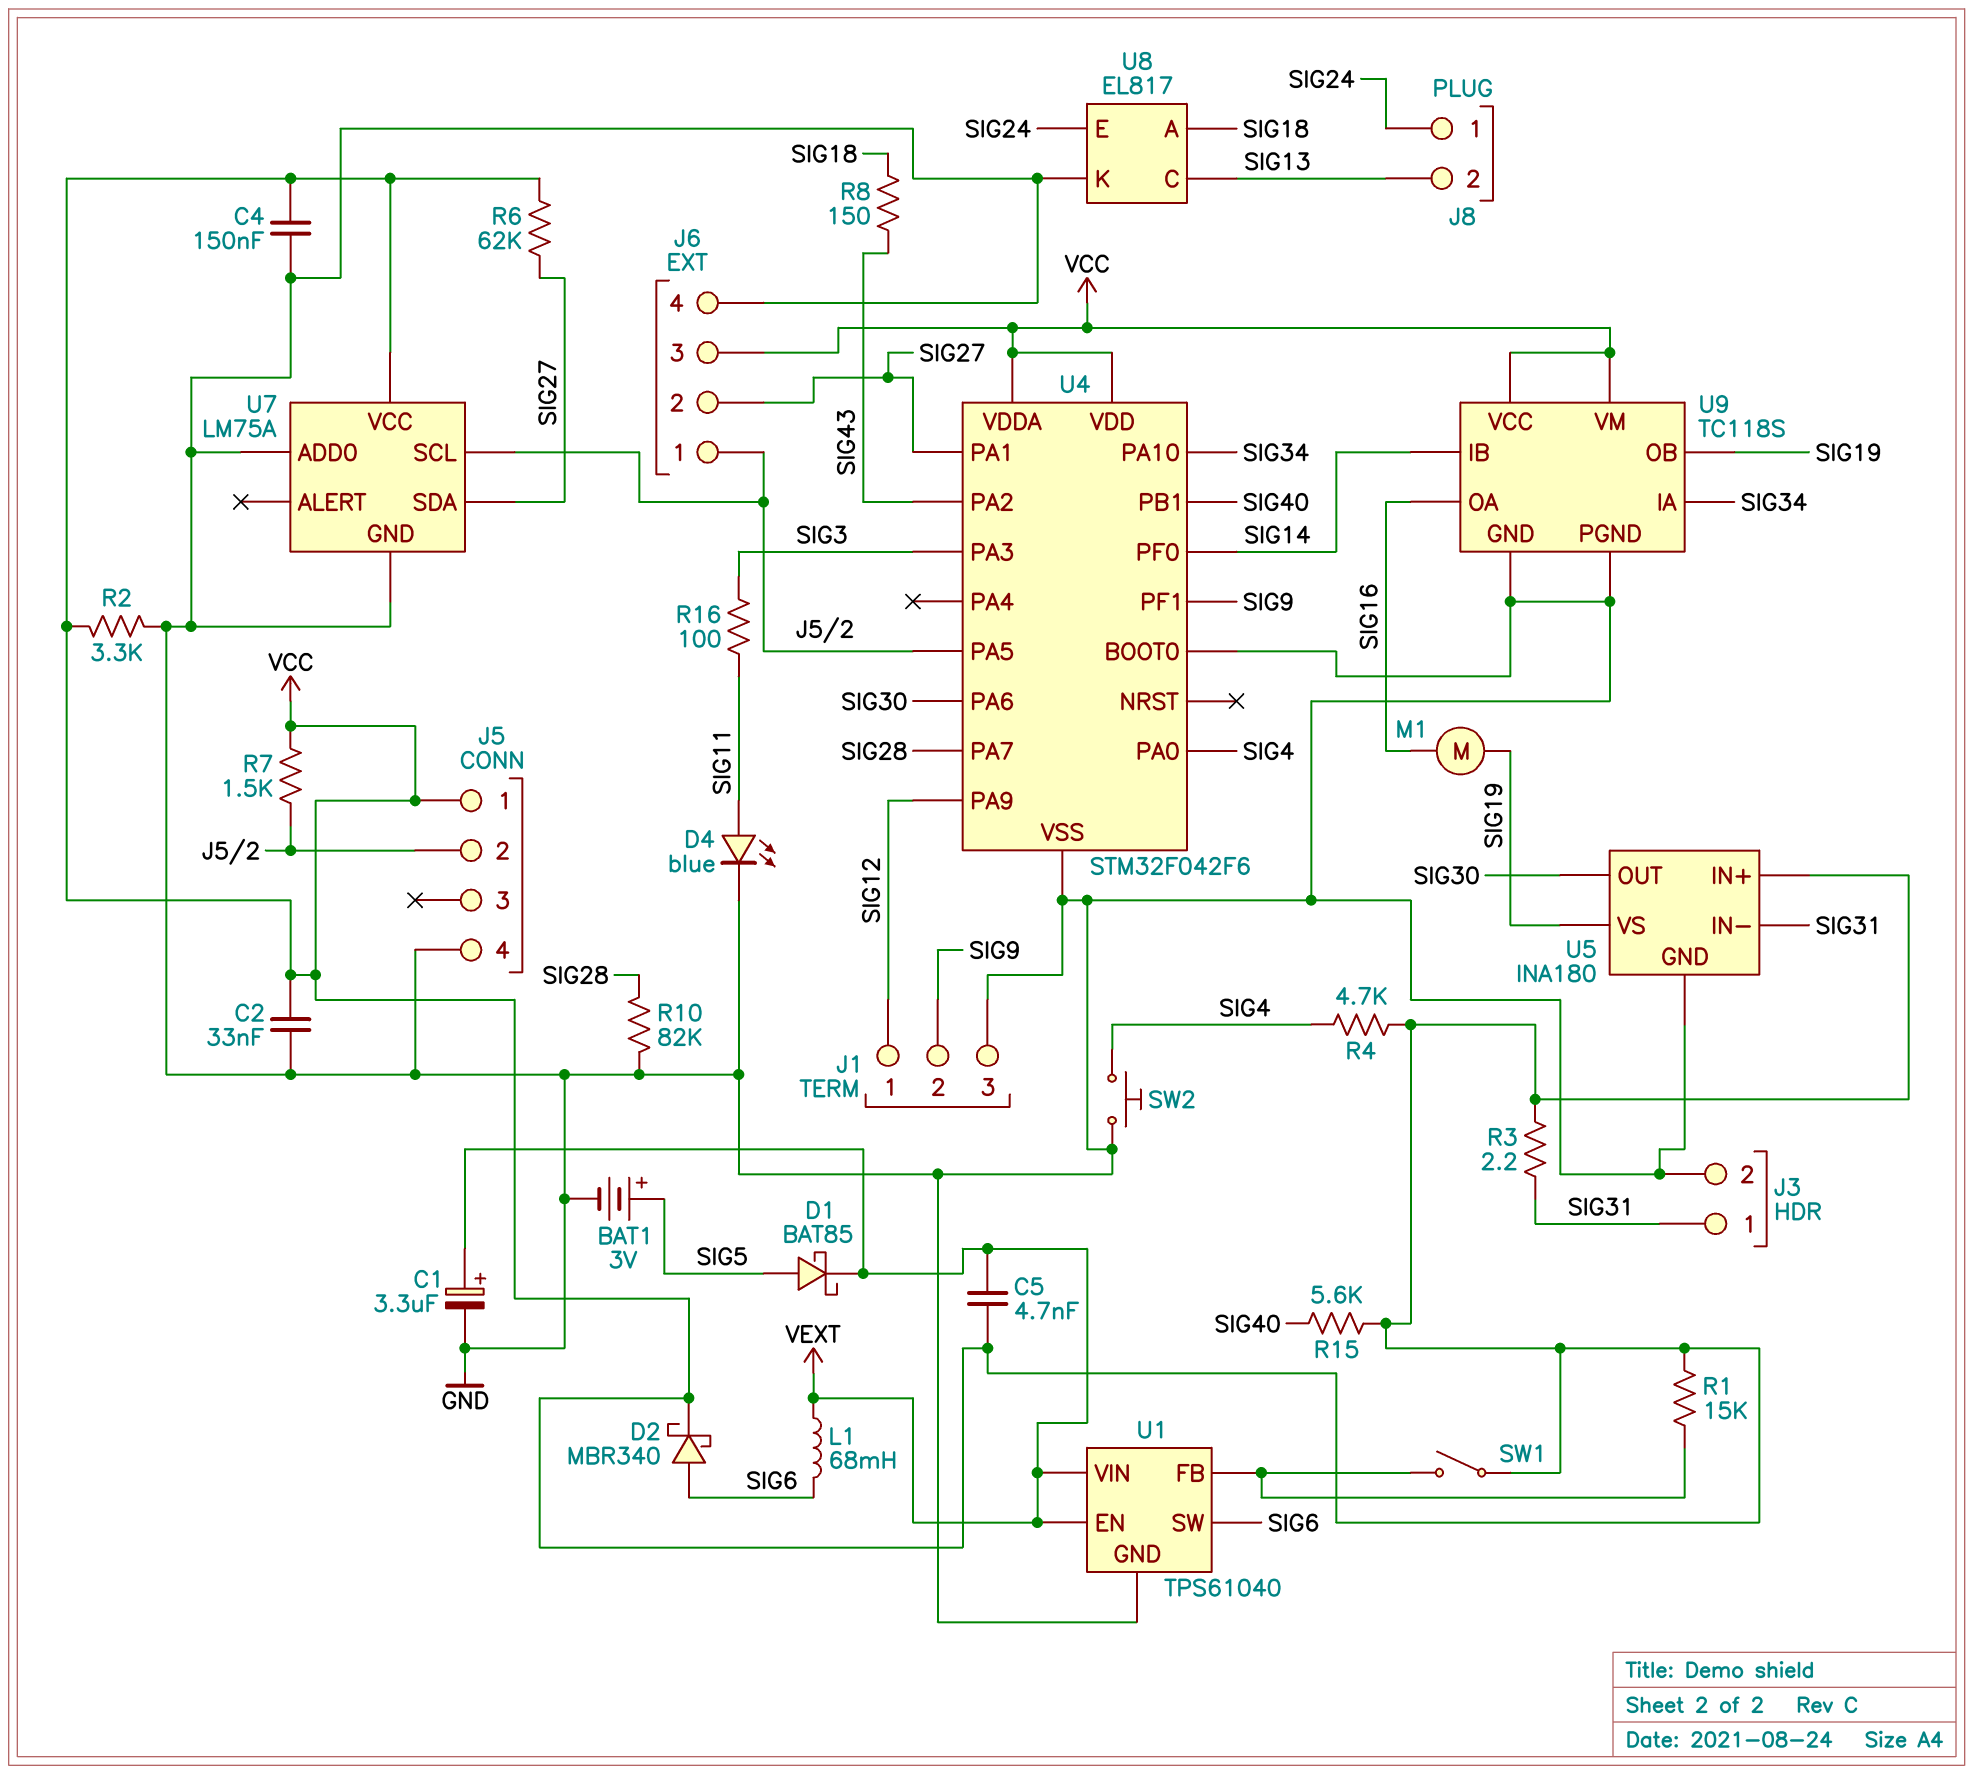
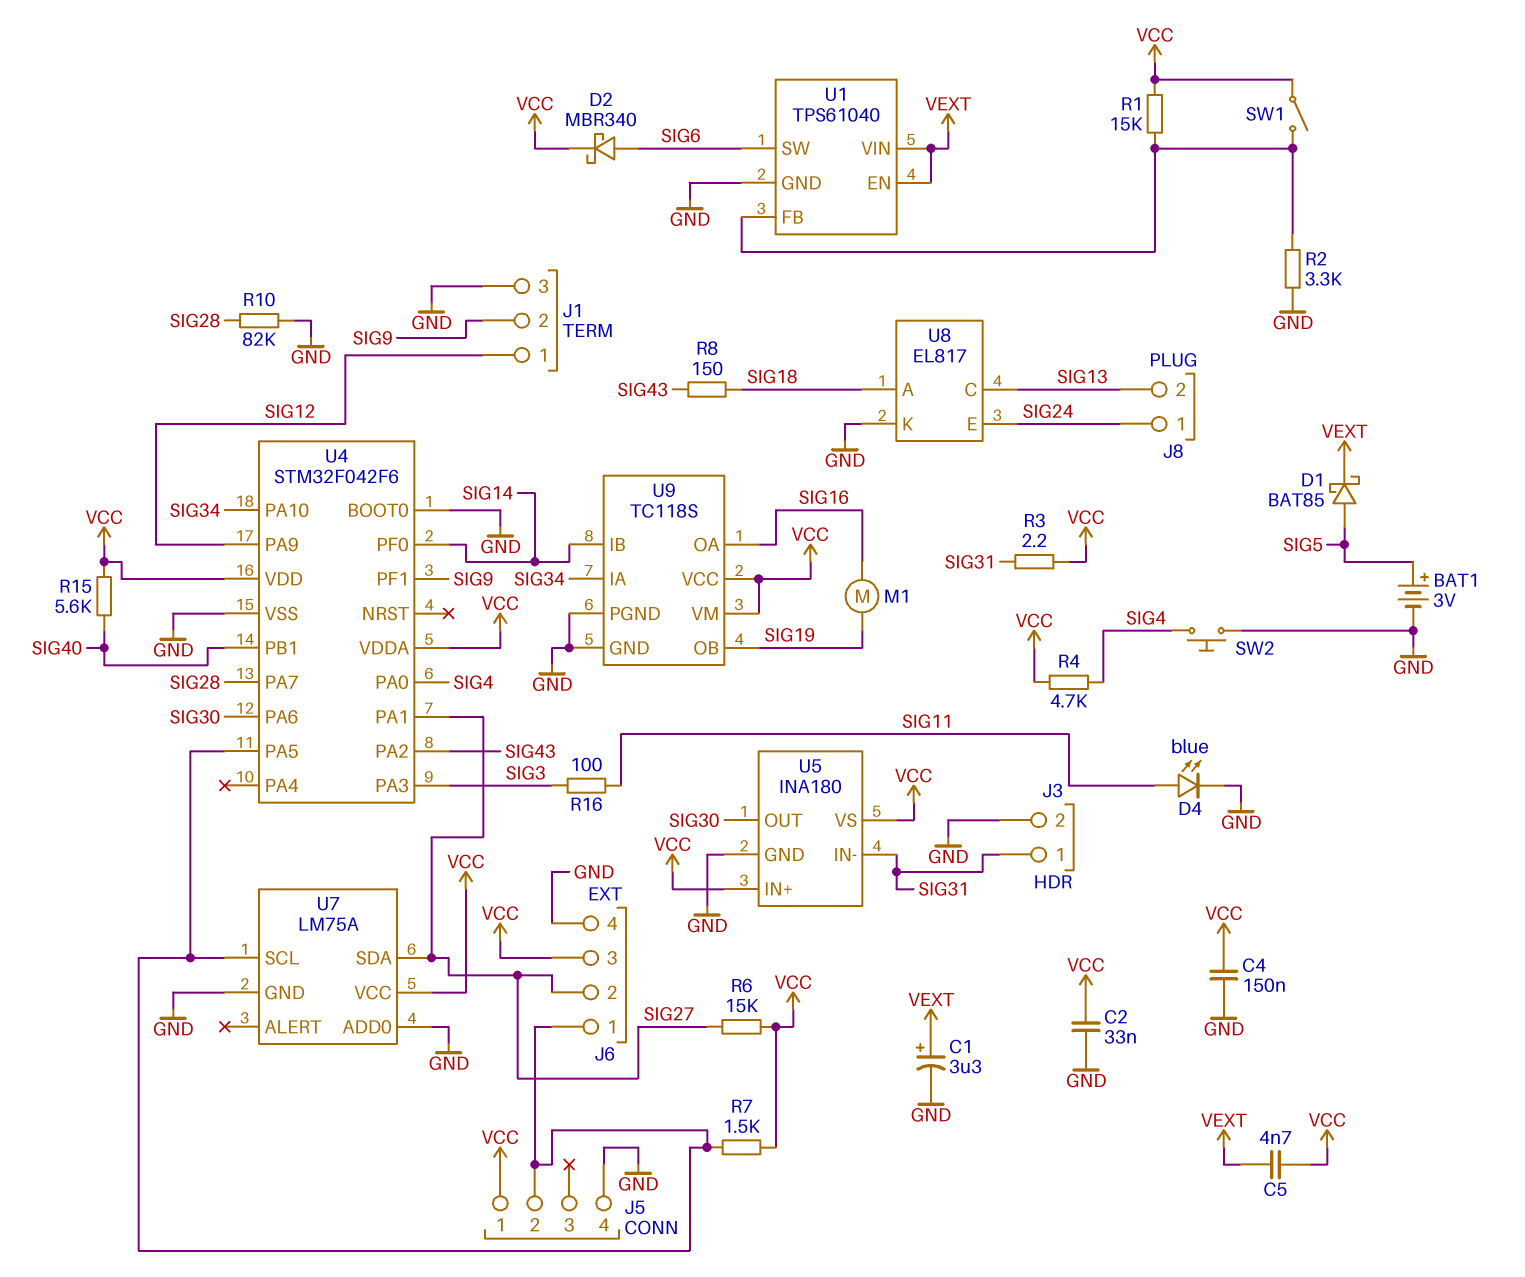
L1: 68mH (SIG6, VEXT) -> none
R2: 3.3k (GND, VCC) -> 3.3k (GND, U1/FB)
R6: 62k (SIG27, VCC) -> 15k (SIG27, VCC)
U5 pin VS: SIG19 -> VCC

